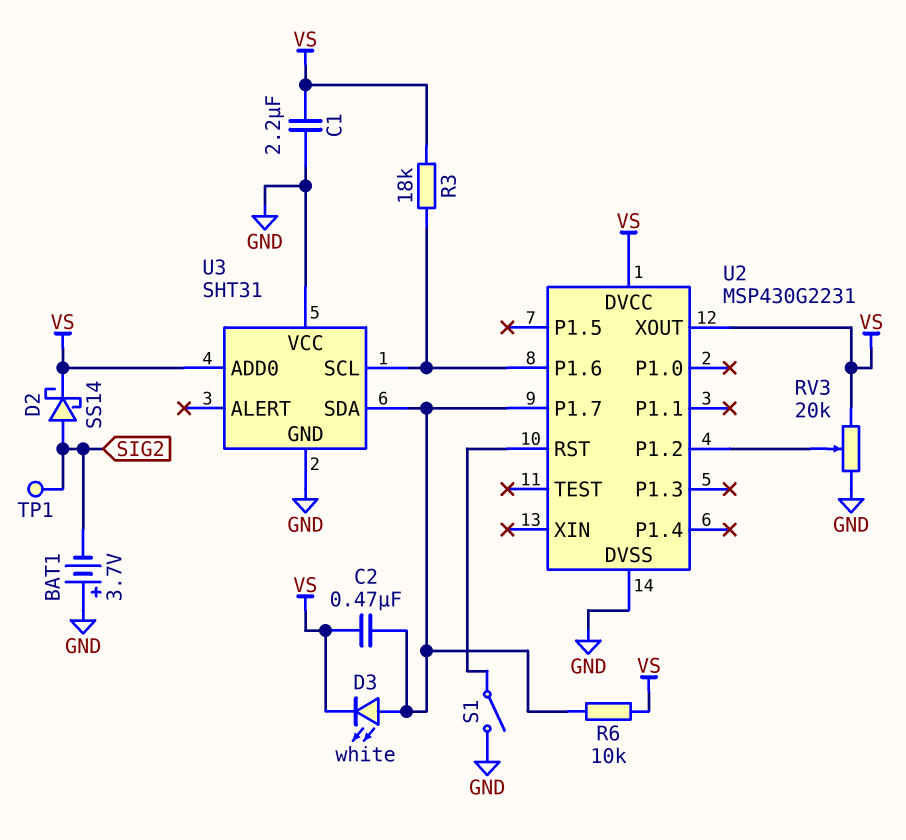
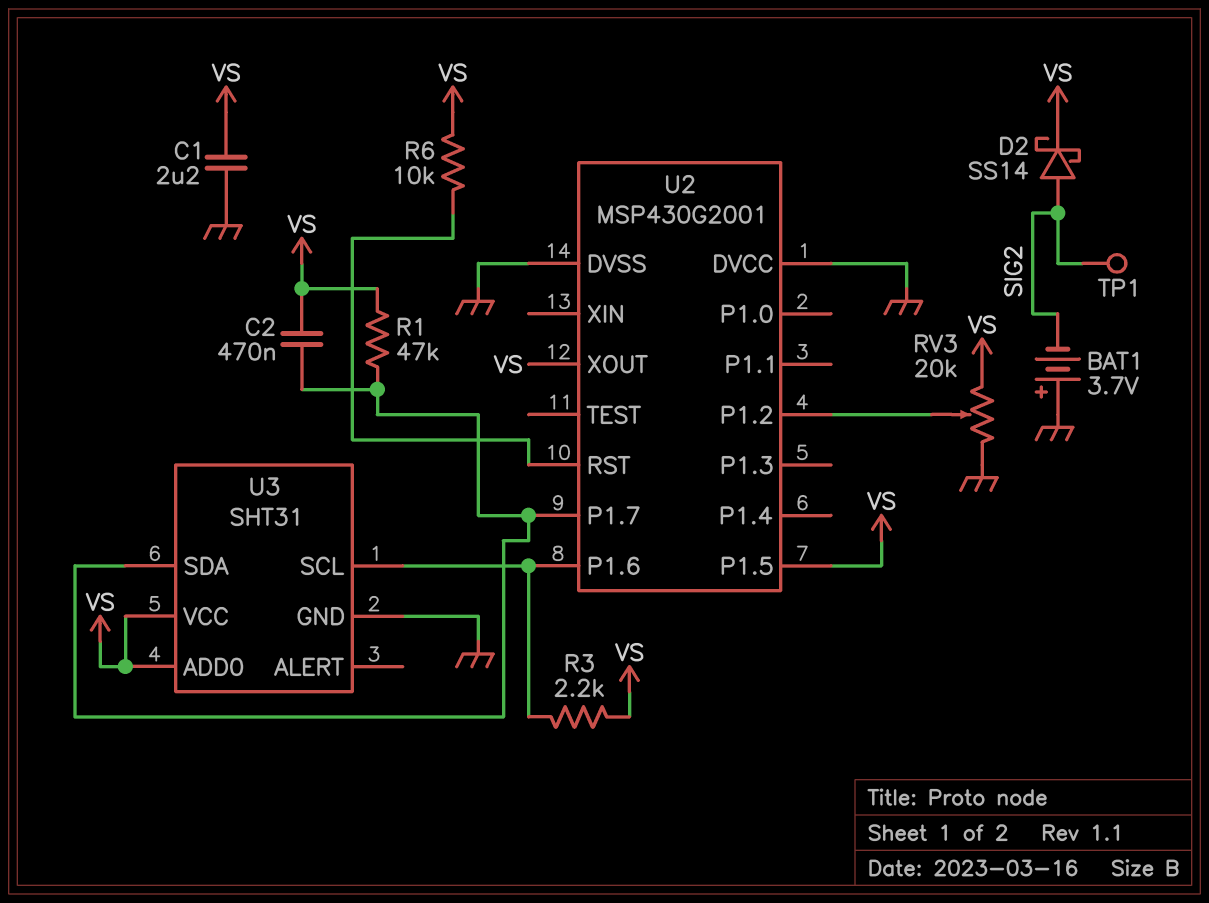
D3: LED white (A U2/P1.7, K VS) -> none
R1: none -> 47k (U2/P1.7, VS)
R3: 18k (U2/P1.6, VS) -> 2.2k (U2/P1.6, VS)
R6: 10k (U2/P1.7, VS) -> 10k (U2/RST, VS)
S1: switch (GND, U2/RST) -> none
U2: MSP430G2231 -> MSP430G2001
U2 pin DVCC: VS -> GND
U2 pin P1.5: none -> VS
U3 pin VCC: GND -> VS

